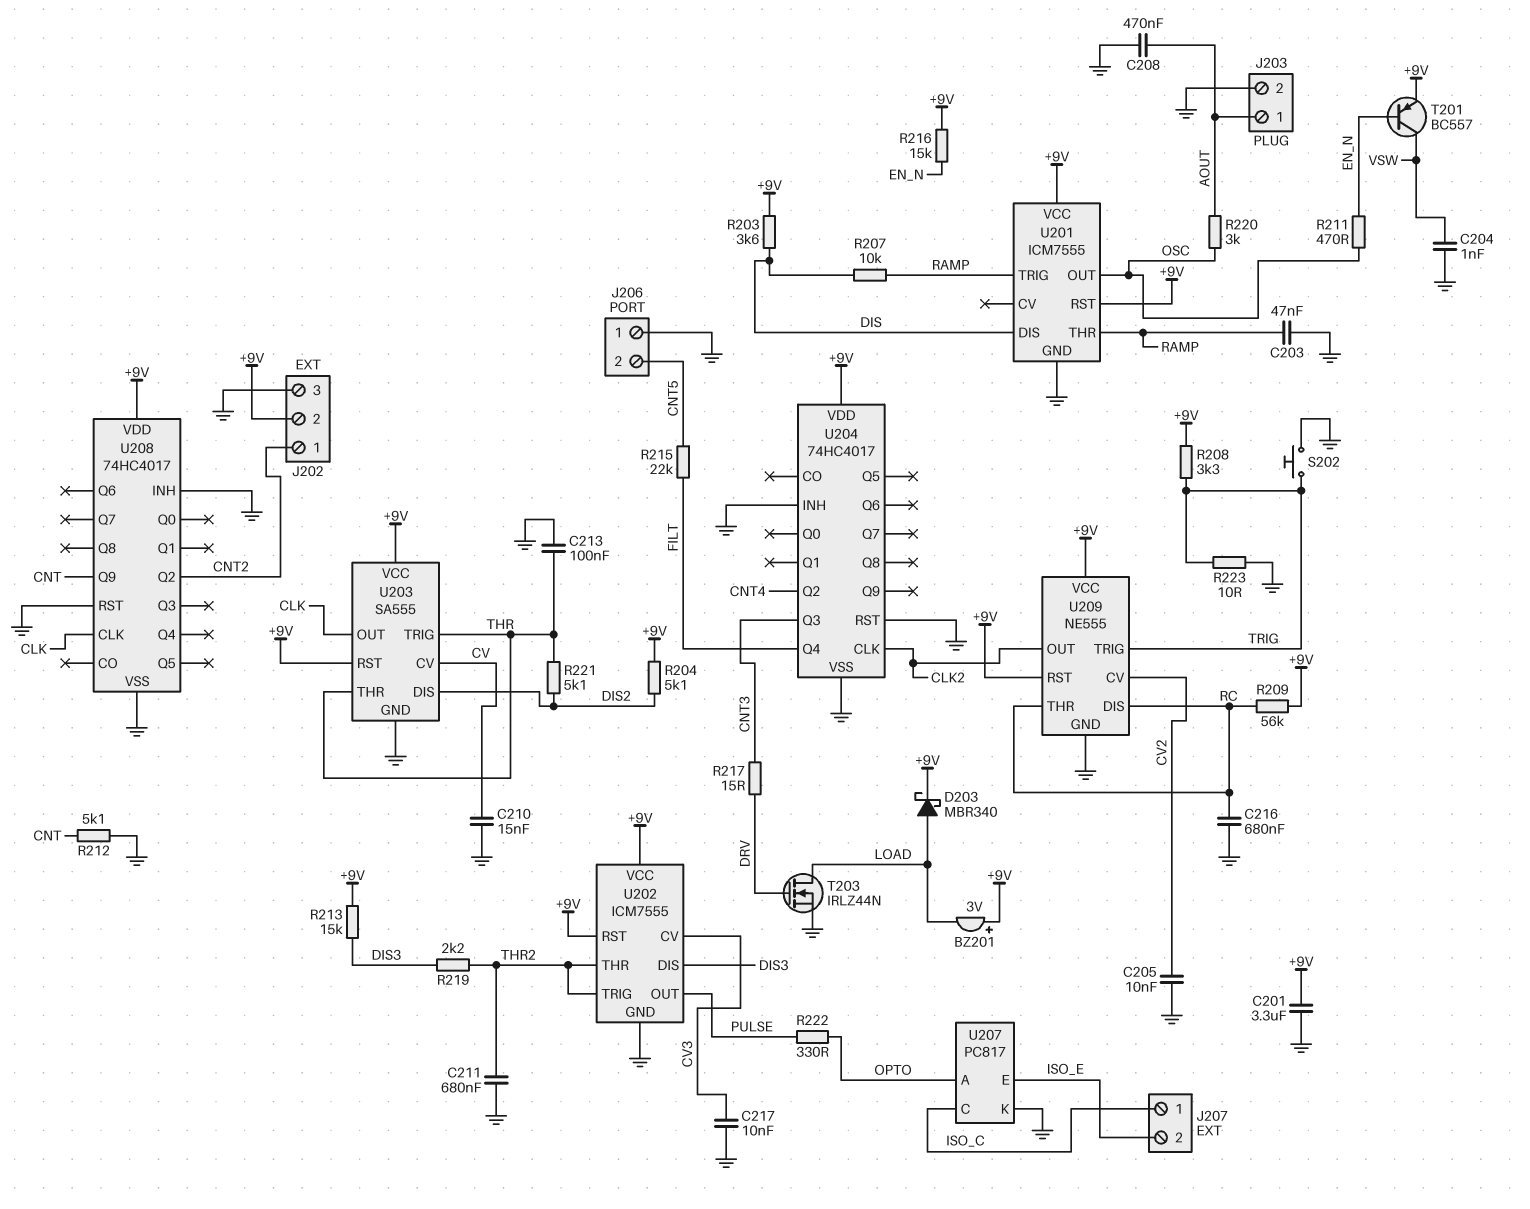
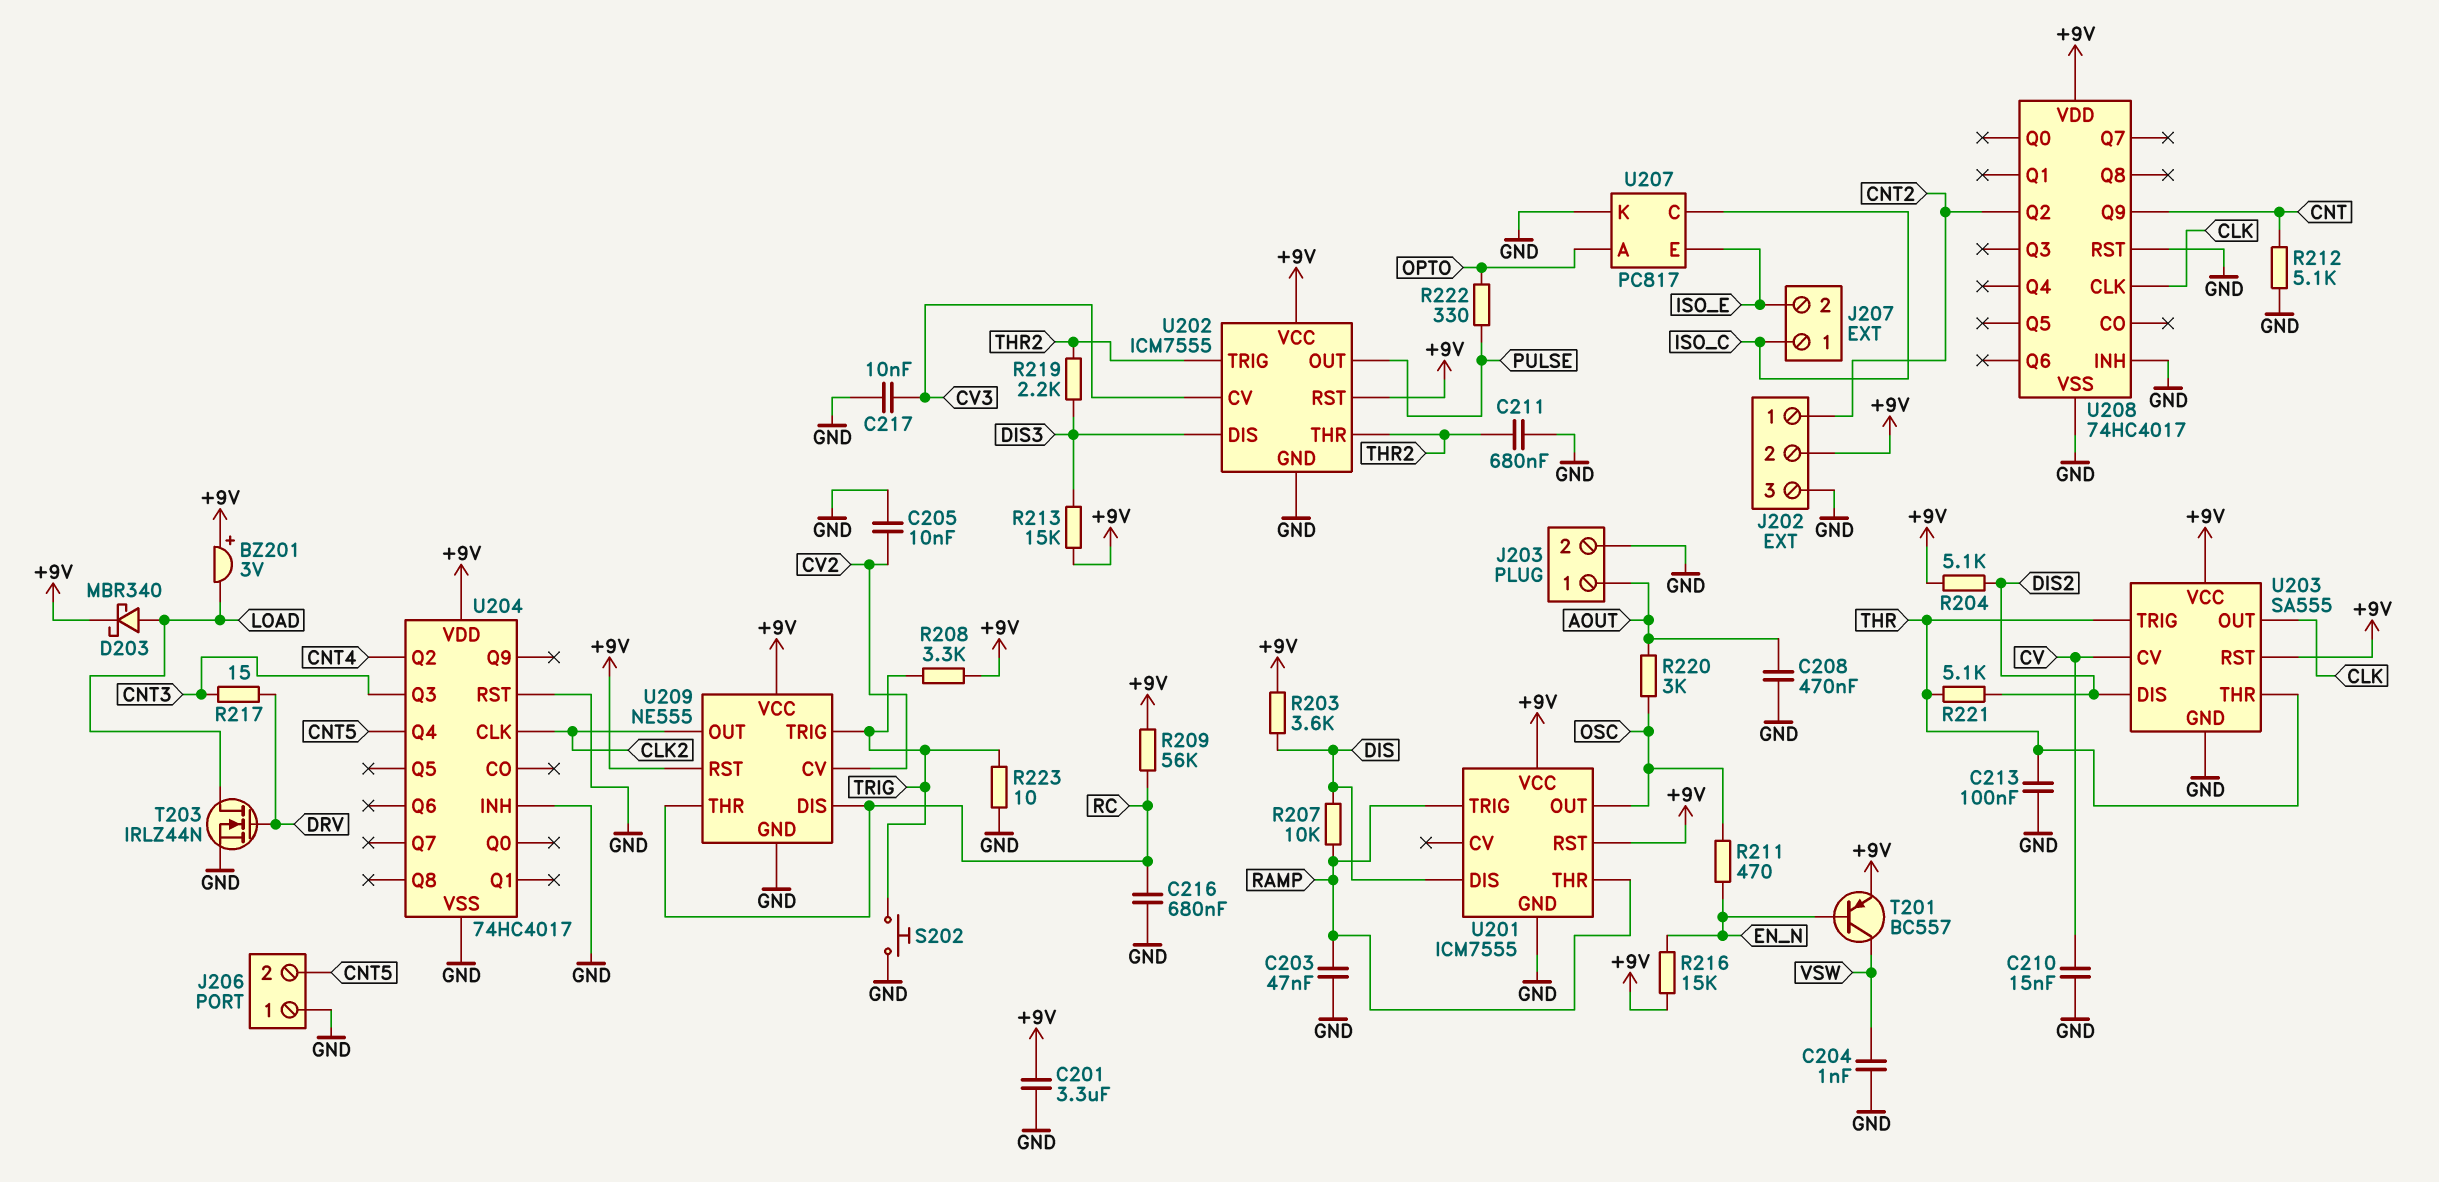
R215: 22k (CNT5, FILT) -> none
U204 pin Q4: FILT -> CNT5

